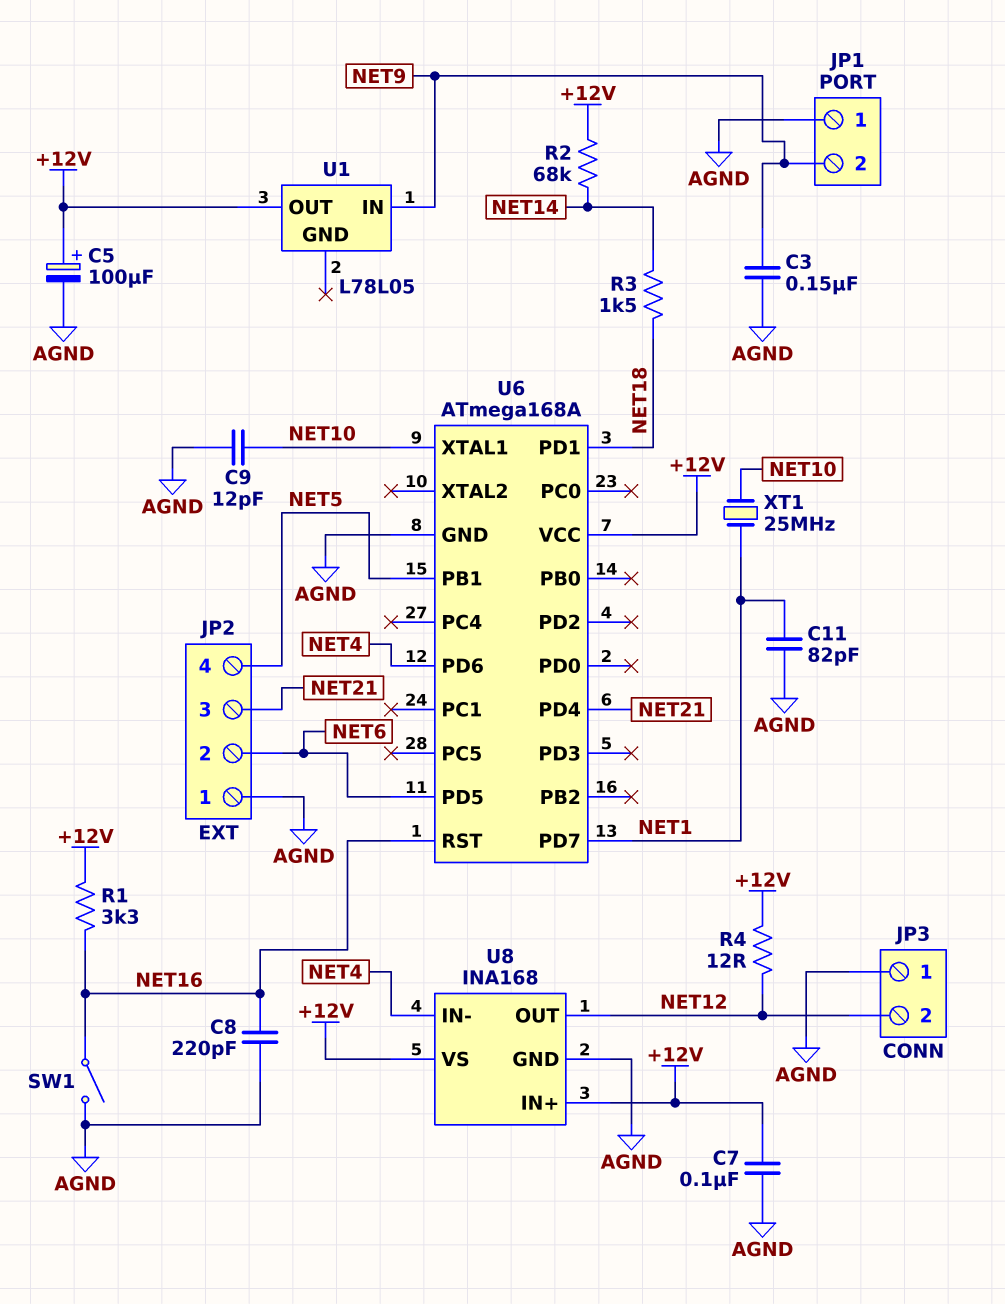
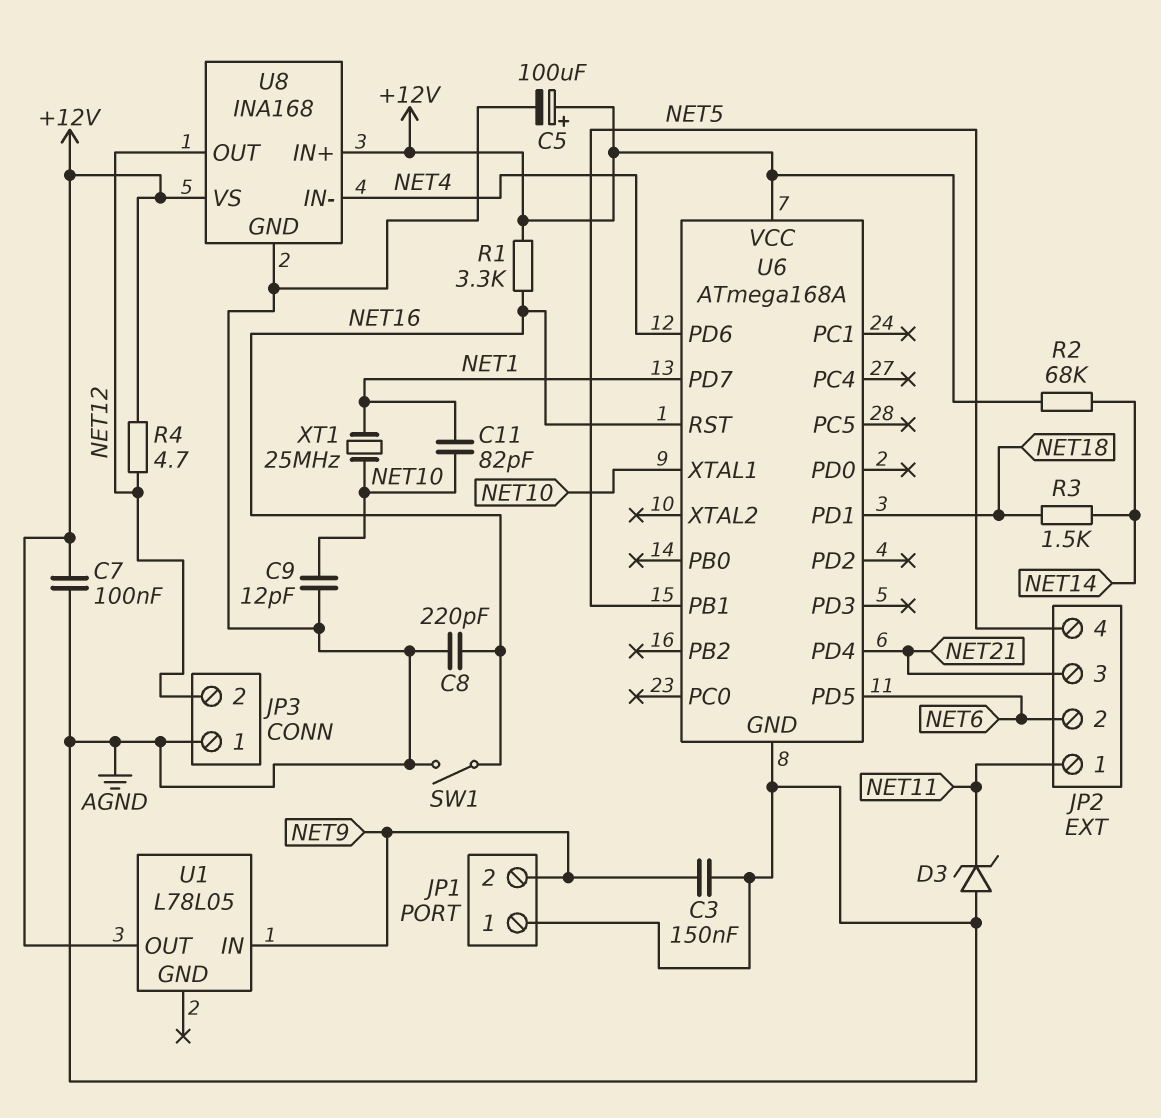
C11: 82pF (AGND, NET1) -> 82pF (NET1, NET10)
D3: none -> zener (A AGND, K NET11)
JP2 pin 1: AGND -> NET11
R4: 12 (+12V, NET12) -> 4.7 (+12V, NET12)

